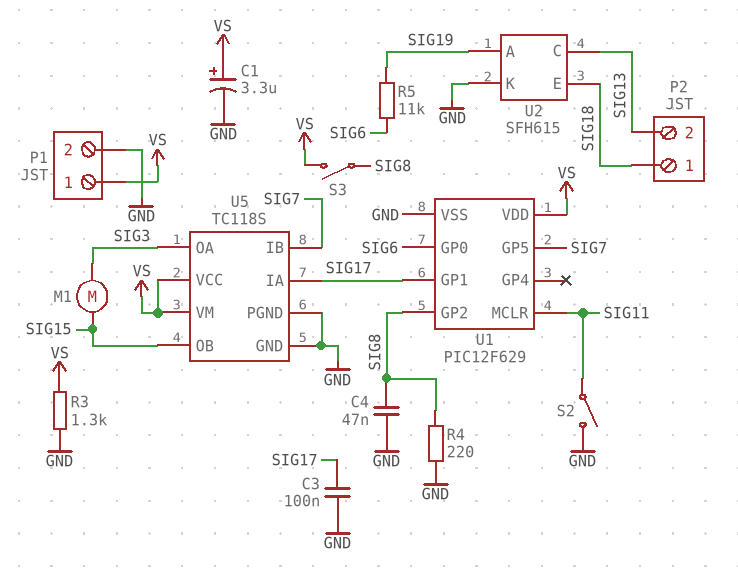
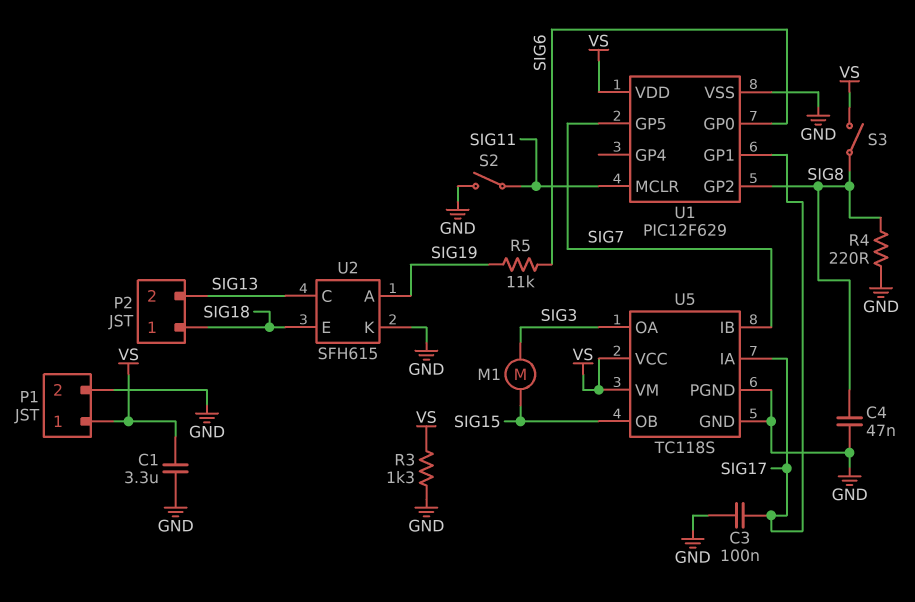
C1: 3.3uF (plus VS, minus GND) -> 3.3uF (GND, VS)

